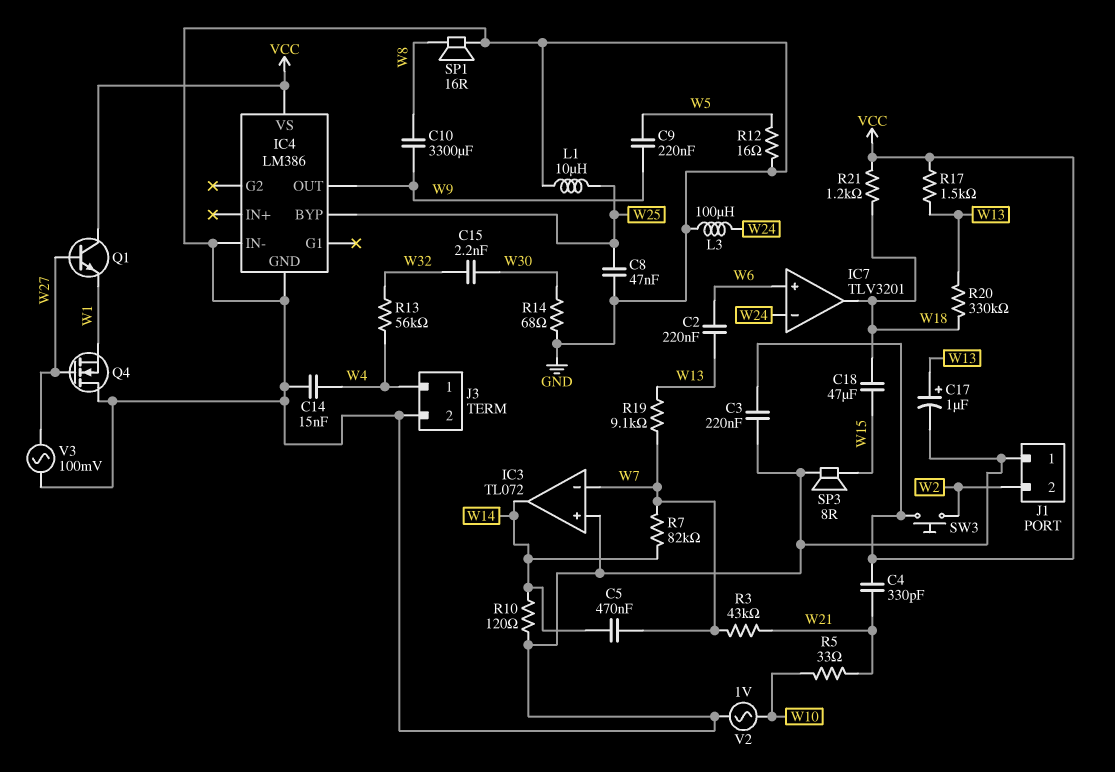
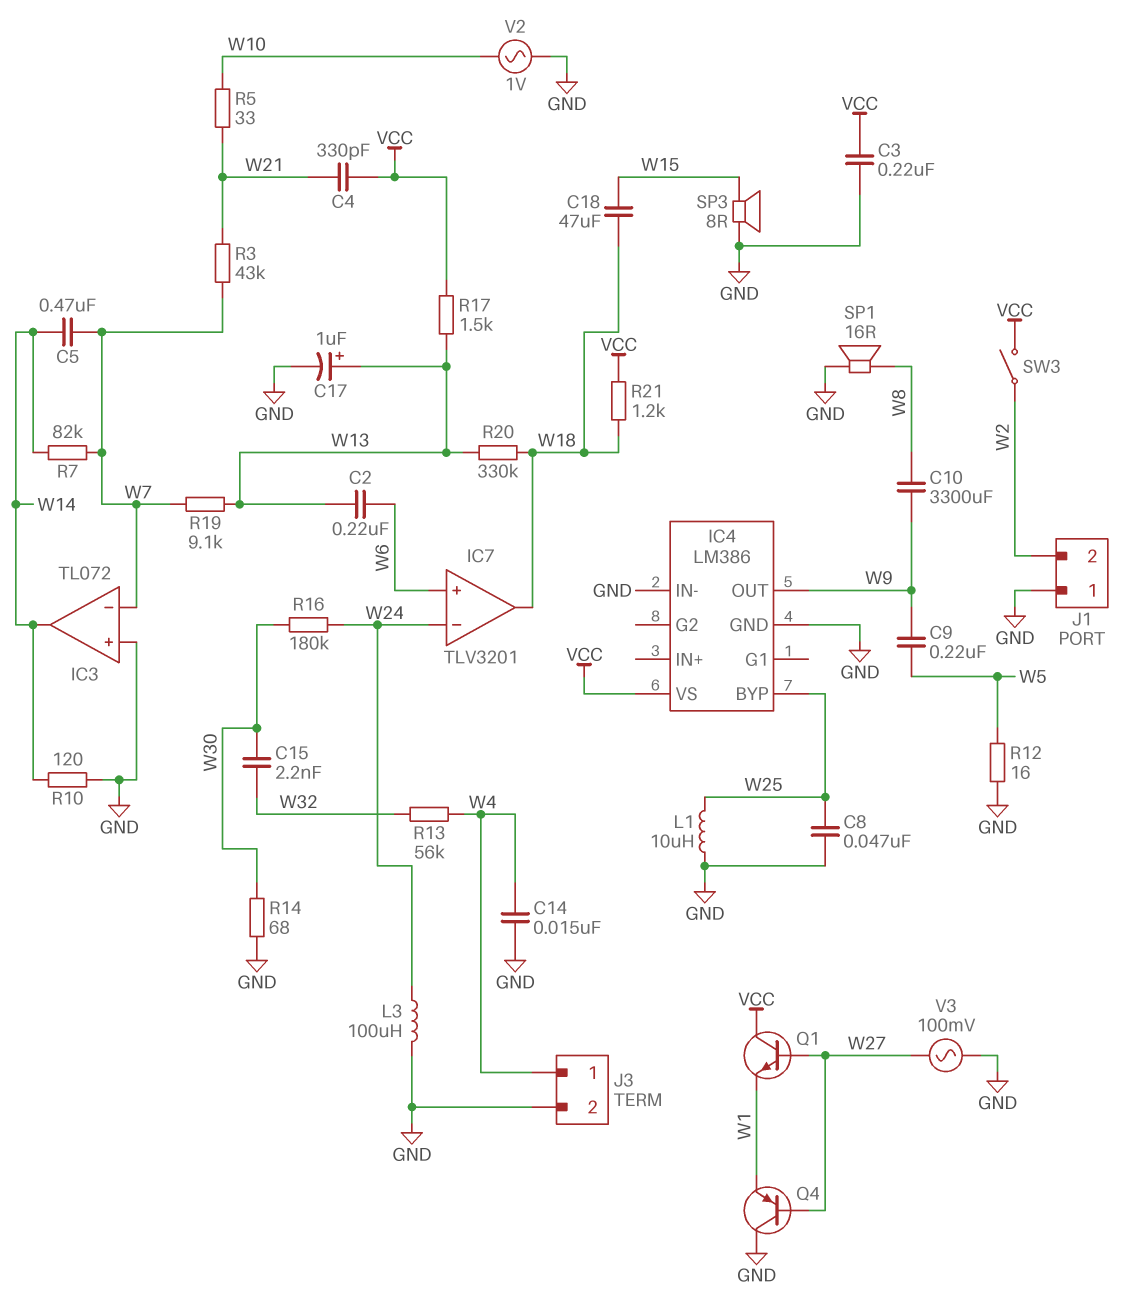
Q4: NMOS (G W27, D GND, S W1) -> PNP (B W27, C GND, E W1)
R16: none -> 180k (W24, W30)
SW3: button (VCC, W2) -> switch (VCC, W2)

